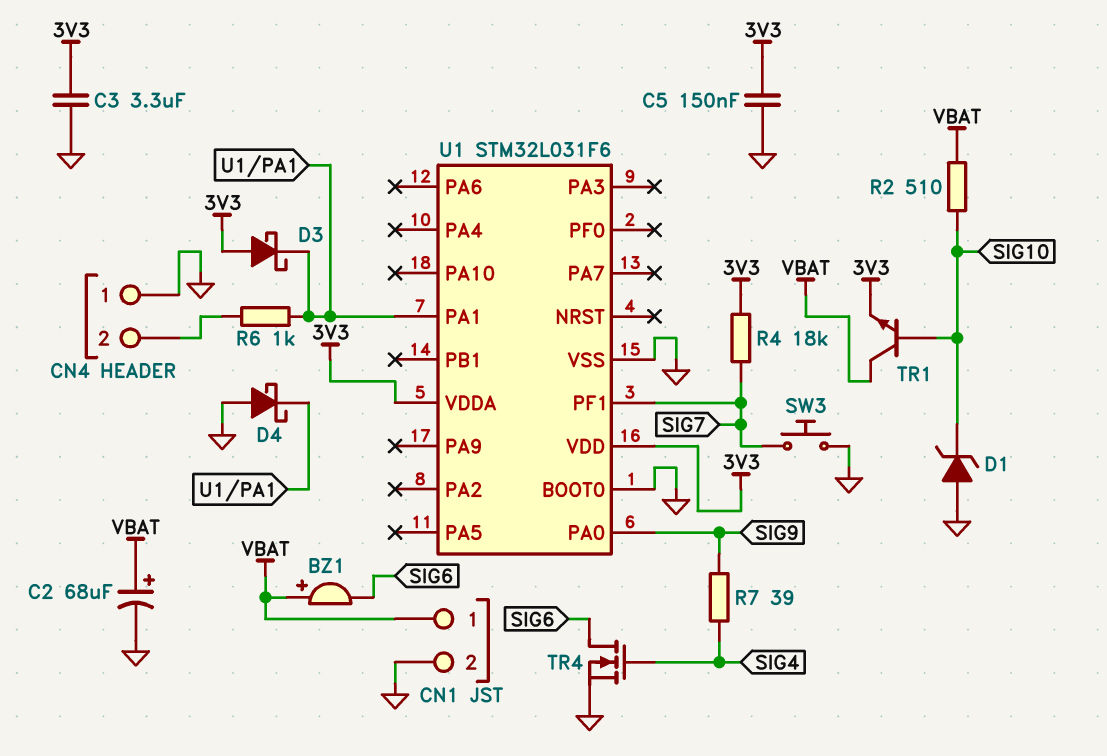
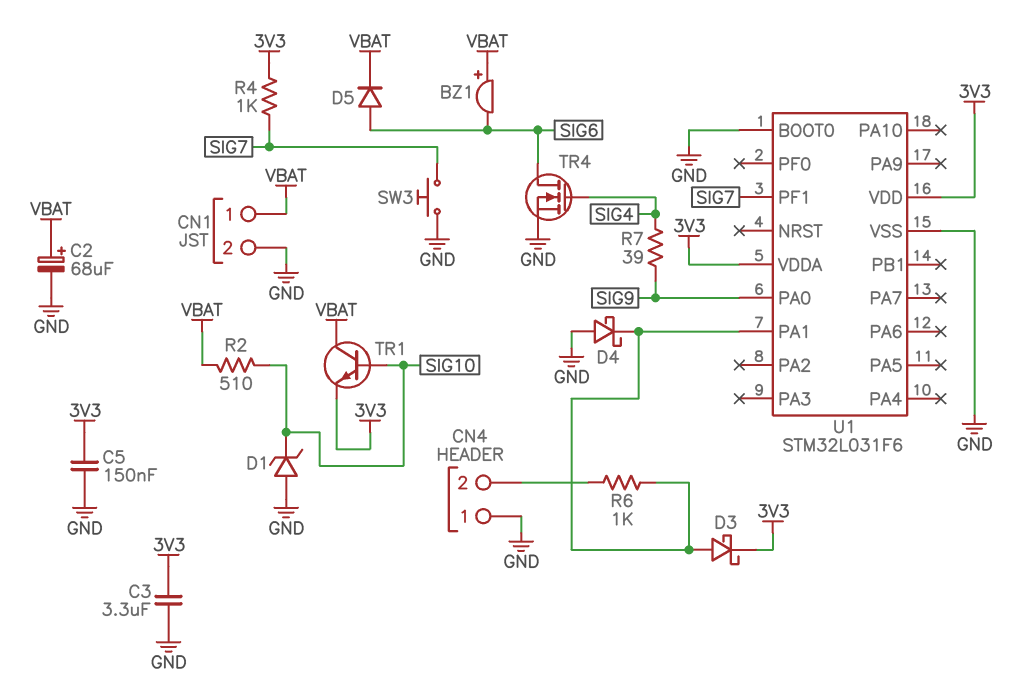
D3: schottky (A 3V3, K U1/PA1) -> schottky (A U1/PA1, K 3V3)
D5: none -> diode (A SIG6, K VBAT)
R4: 18k (3V3, SIG7) -> 1k (3V3, SIG7)

